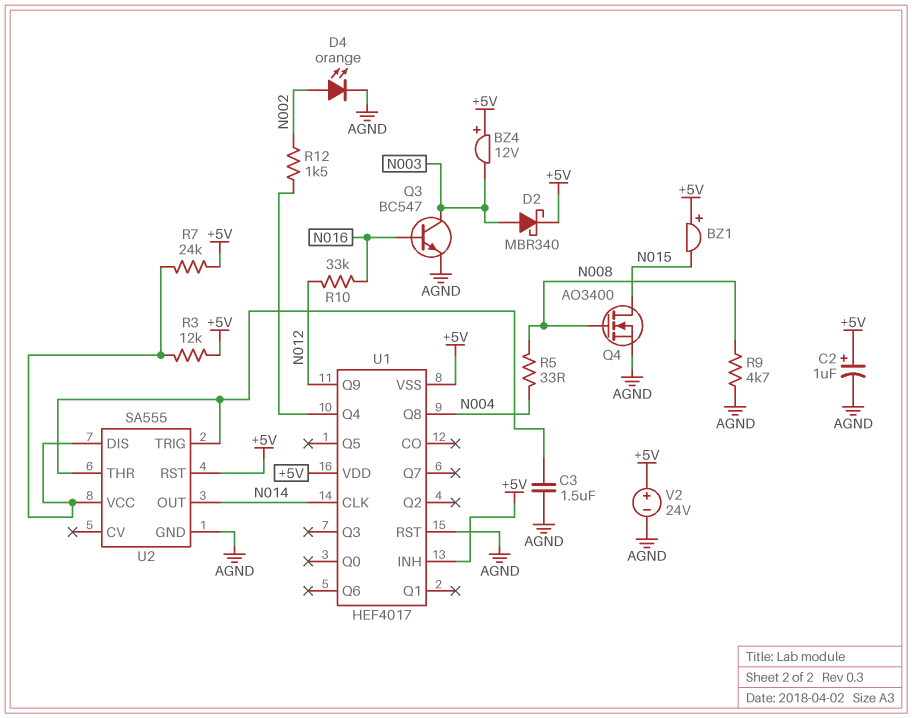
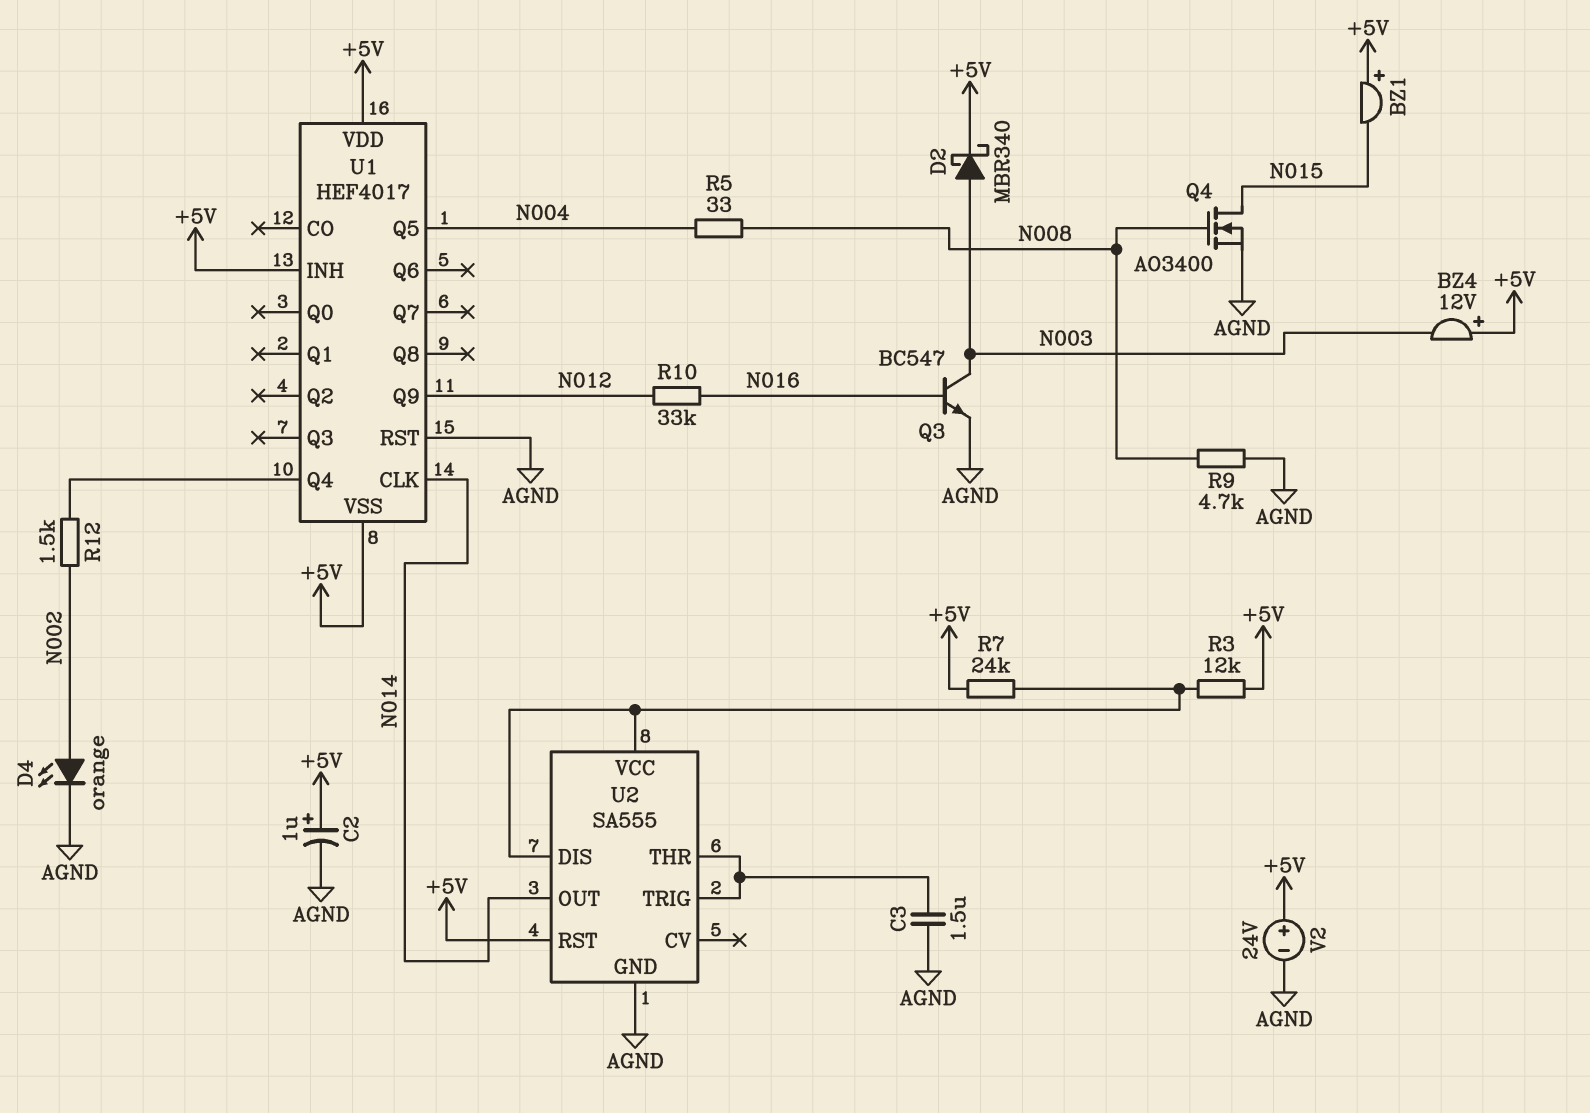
U1 pin Q5: none -> N004
U1 pin Q8: N004 -> none

